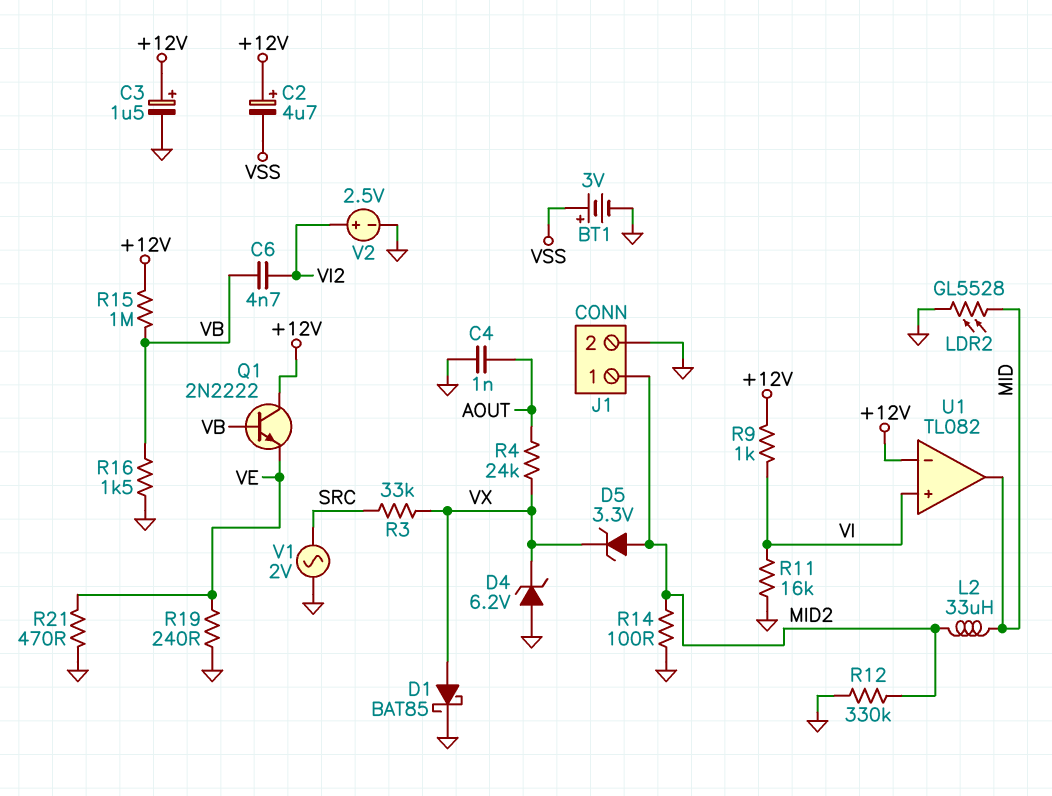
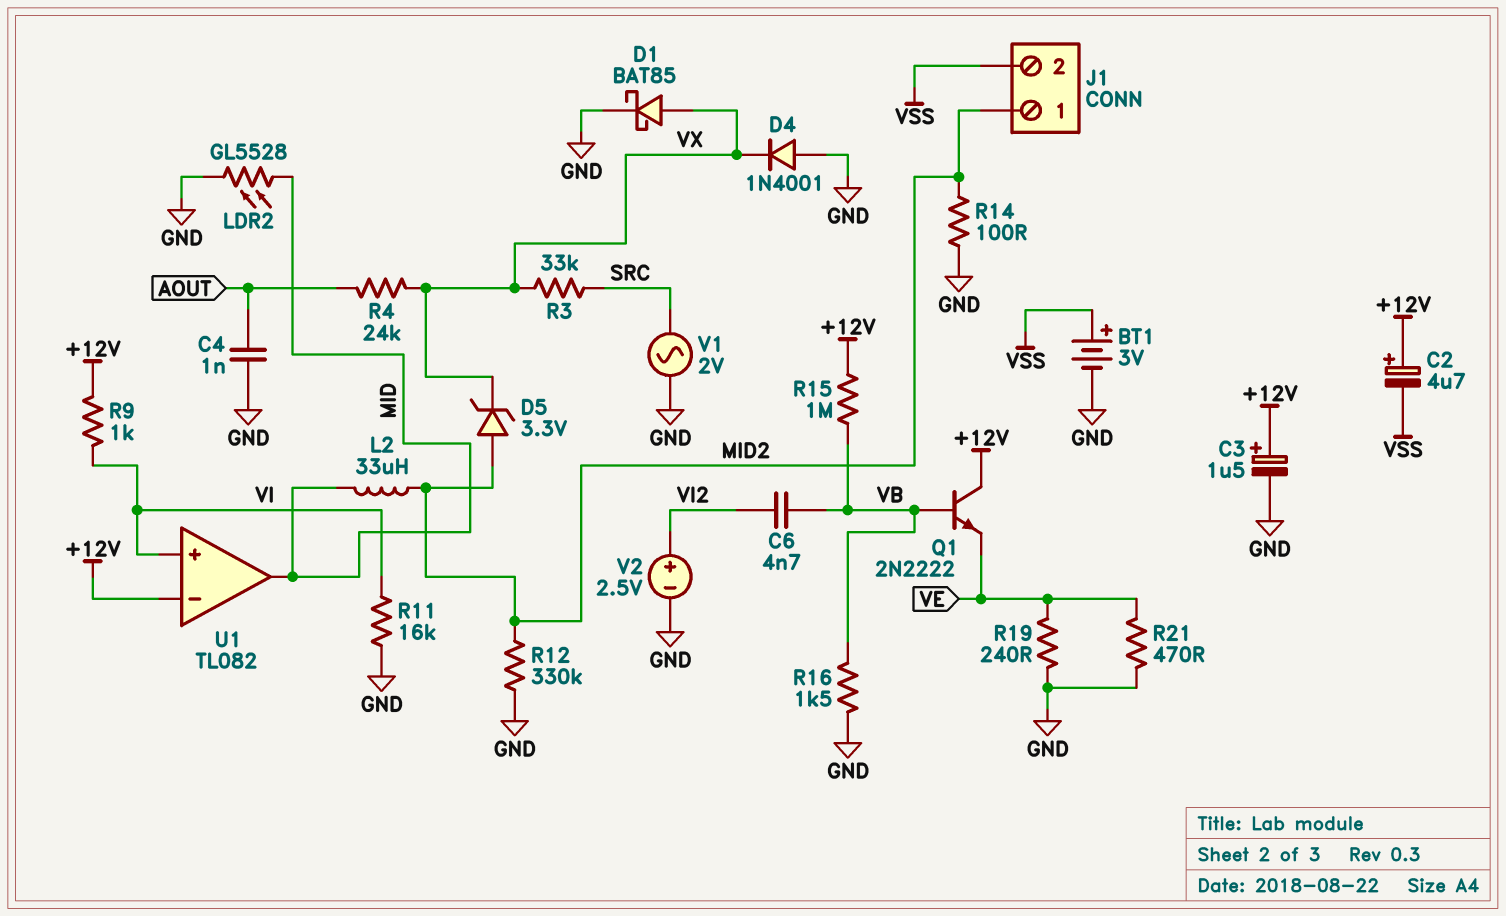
D4: zener 6.2V (A GND, K VX) -> diode 1N4001 (A GND, K VX)
J1 pin 2: GND -> VSS

